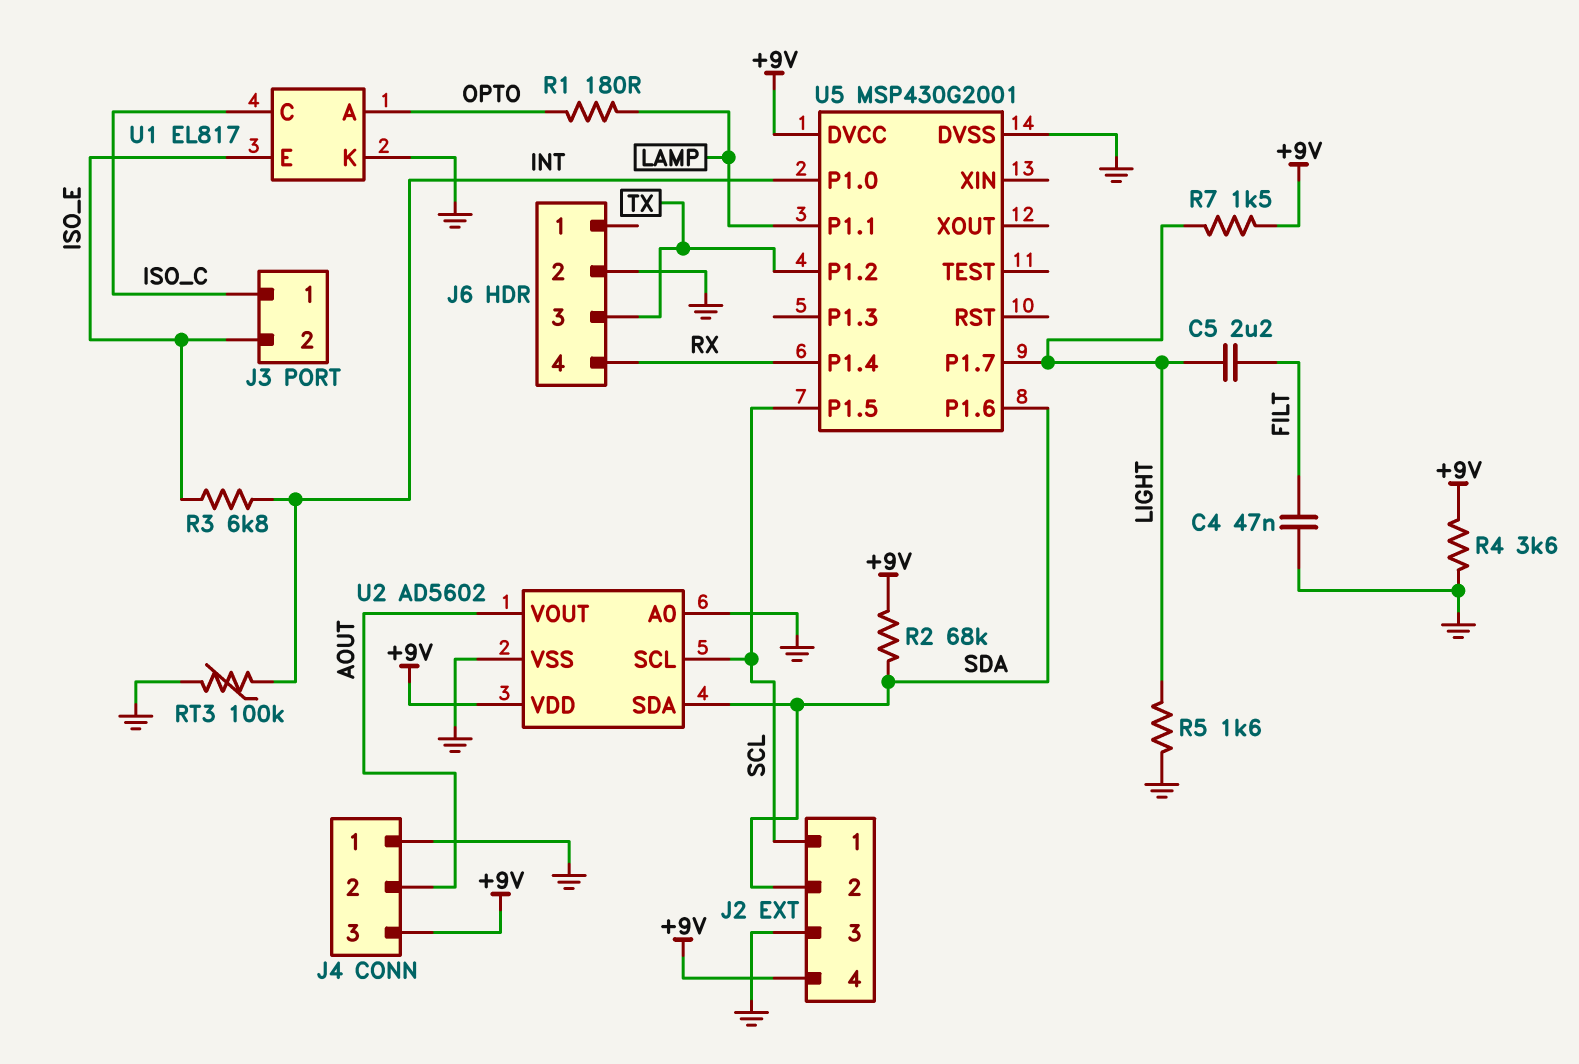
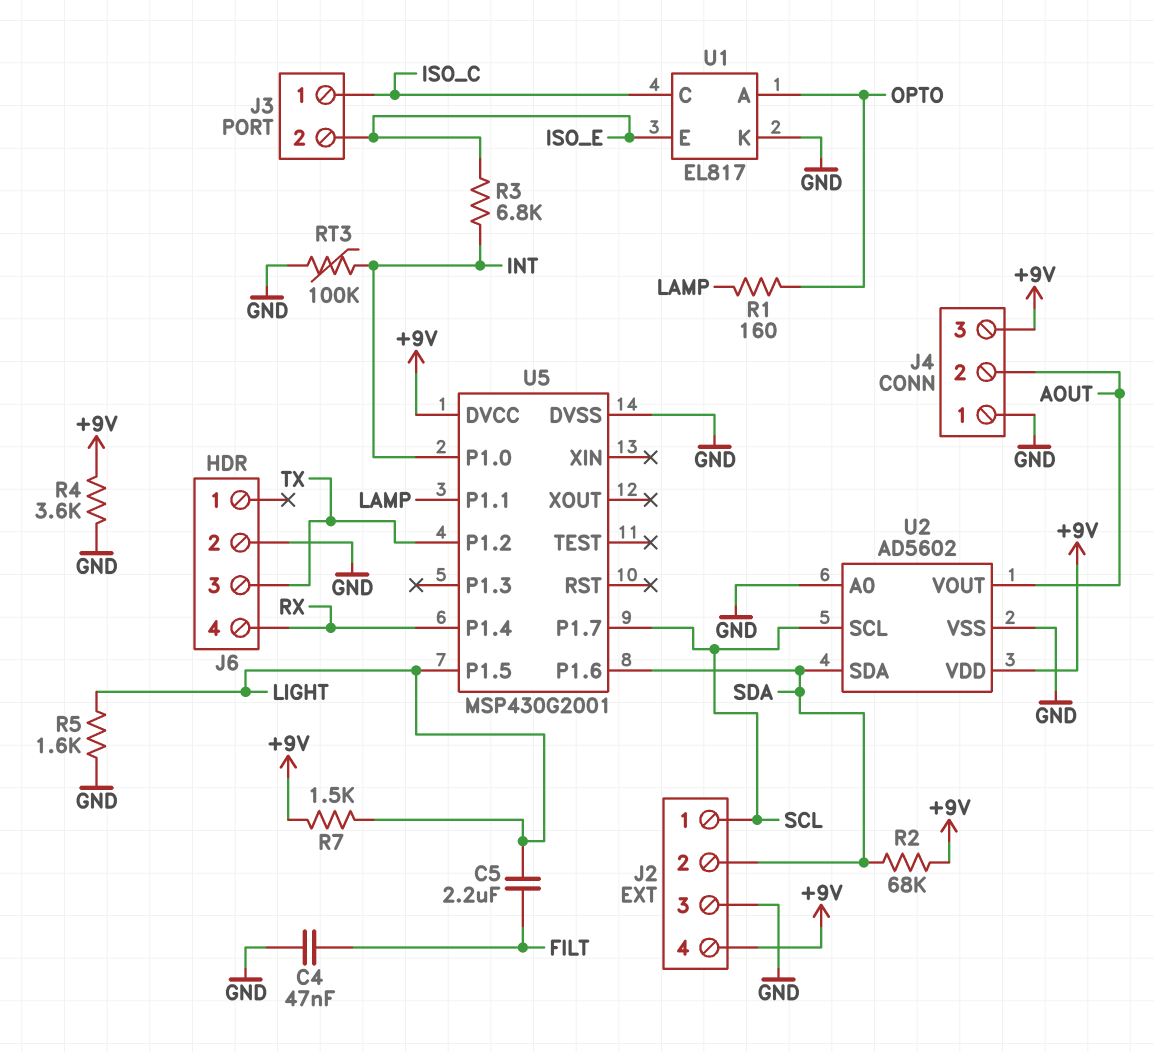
R1: 180 (LAMP, OPTO) -> 160 (LAMP, OPTO)
U5 pin P1.5: SCL -> LIGHT
U5 pin P1.7: LIGHT -> SCL

